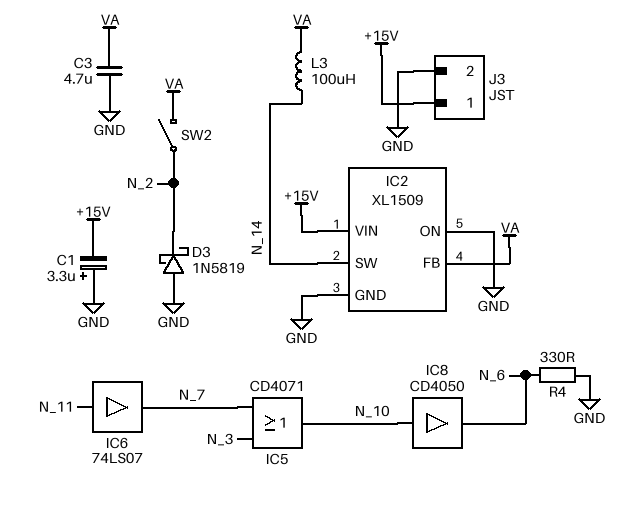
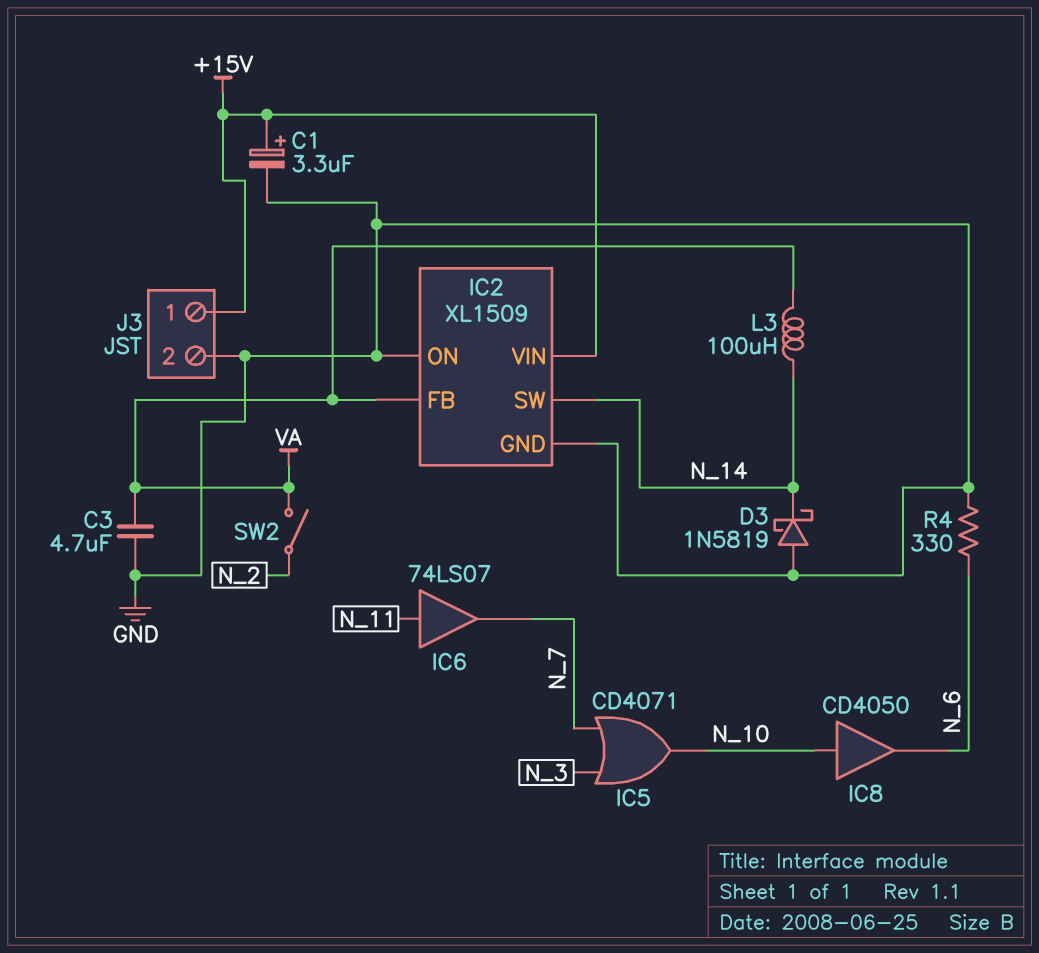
C1: 3.3uF (plus GND, minus +15V) -> 3.3uF (plus +15V, minus GND)
D3: schottky 1N5819 (A GND, K N_2) -> schottky 1N5819 (A GND, K N_14)

